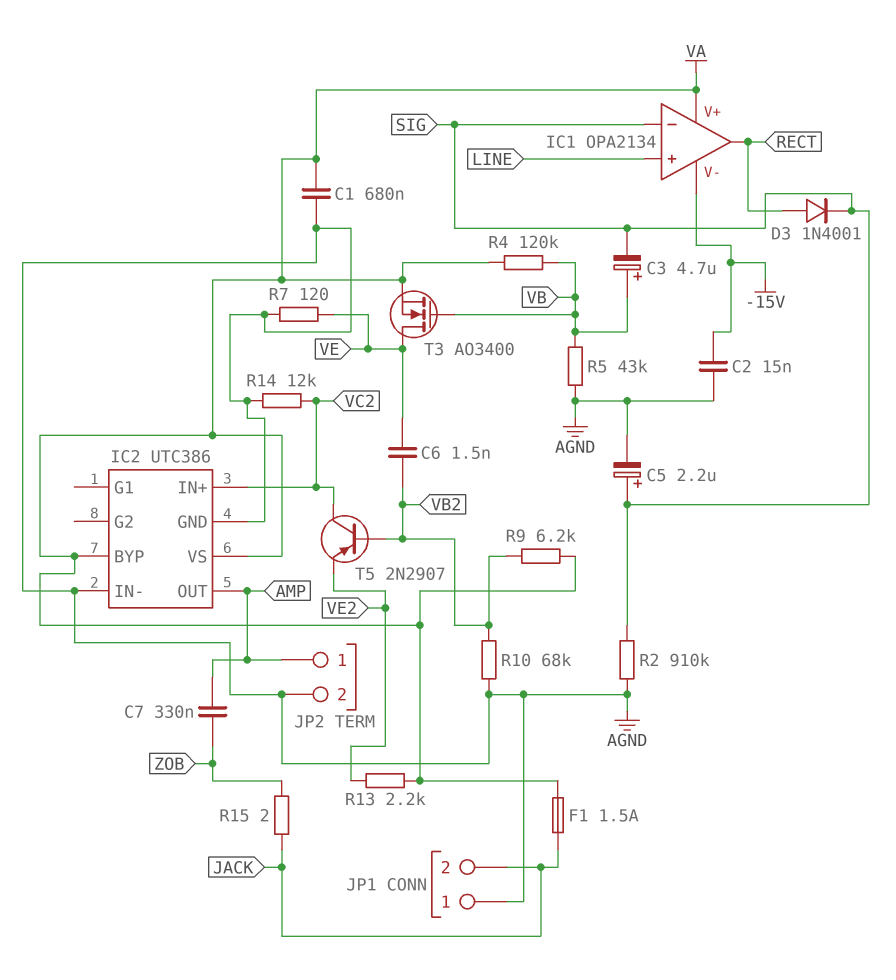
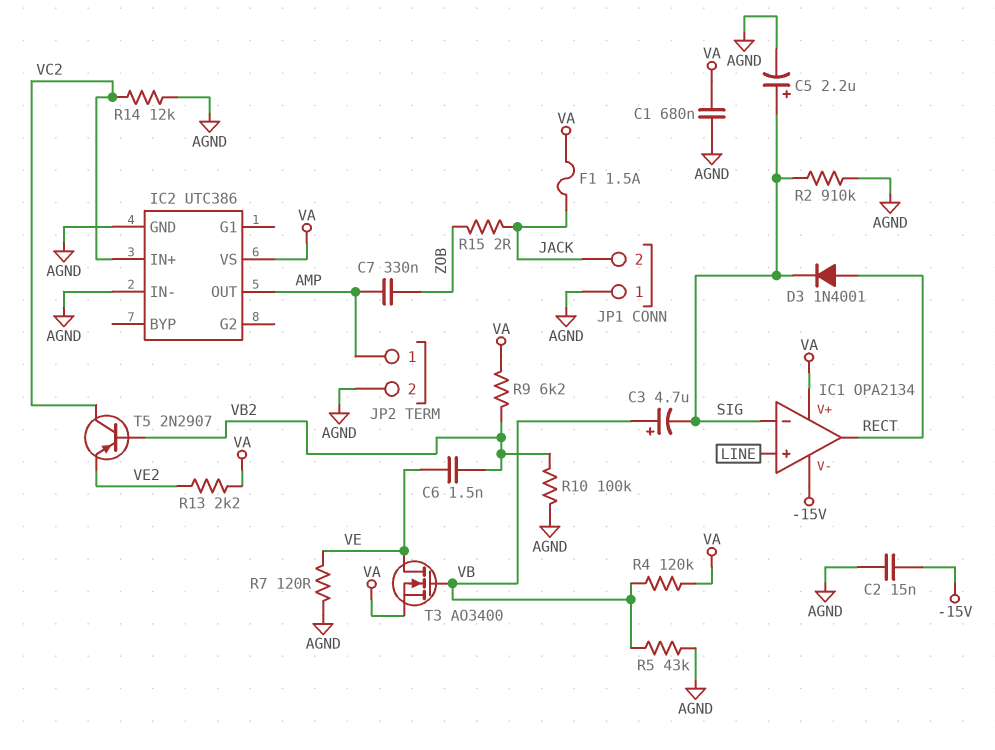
IC2 pin BYP: VA -> none
R10: 68k (AGND, VB2) -> 100k (AGND, VB2)

